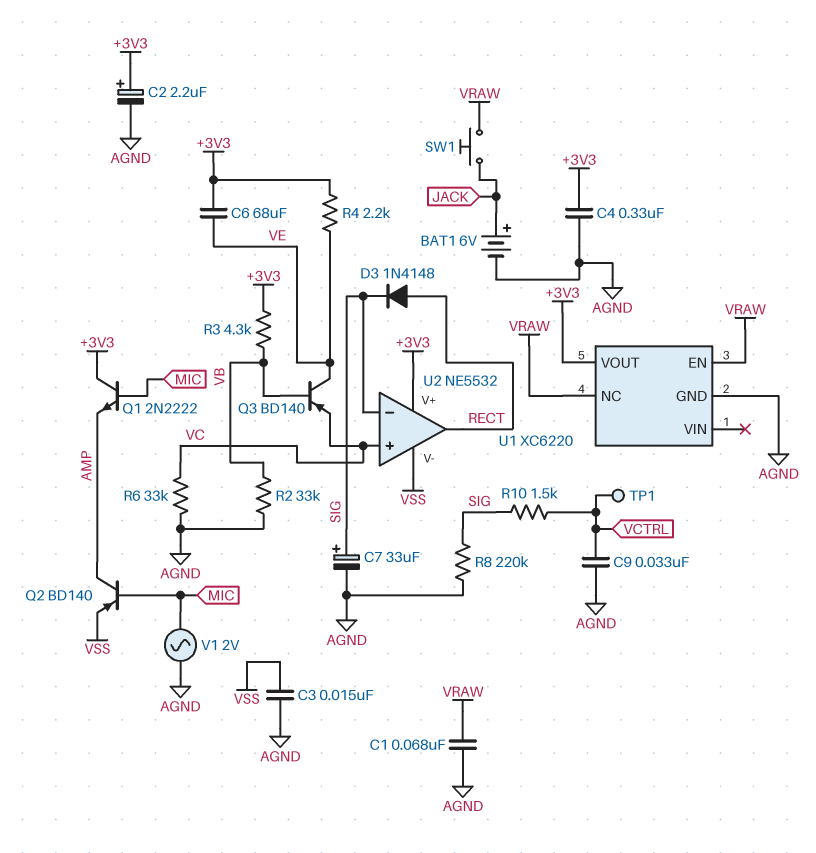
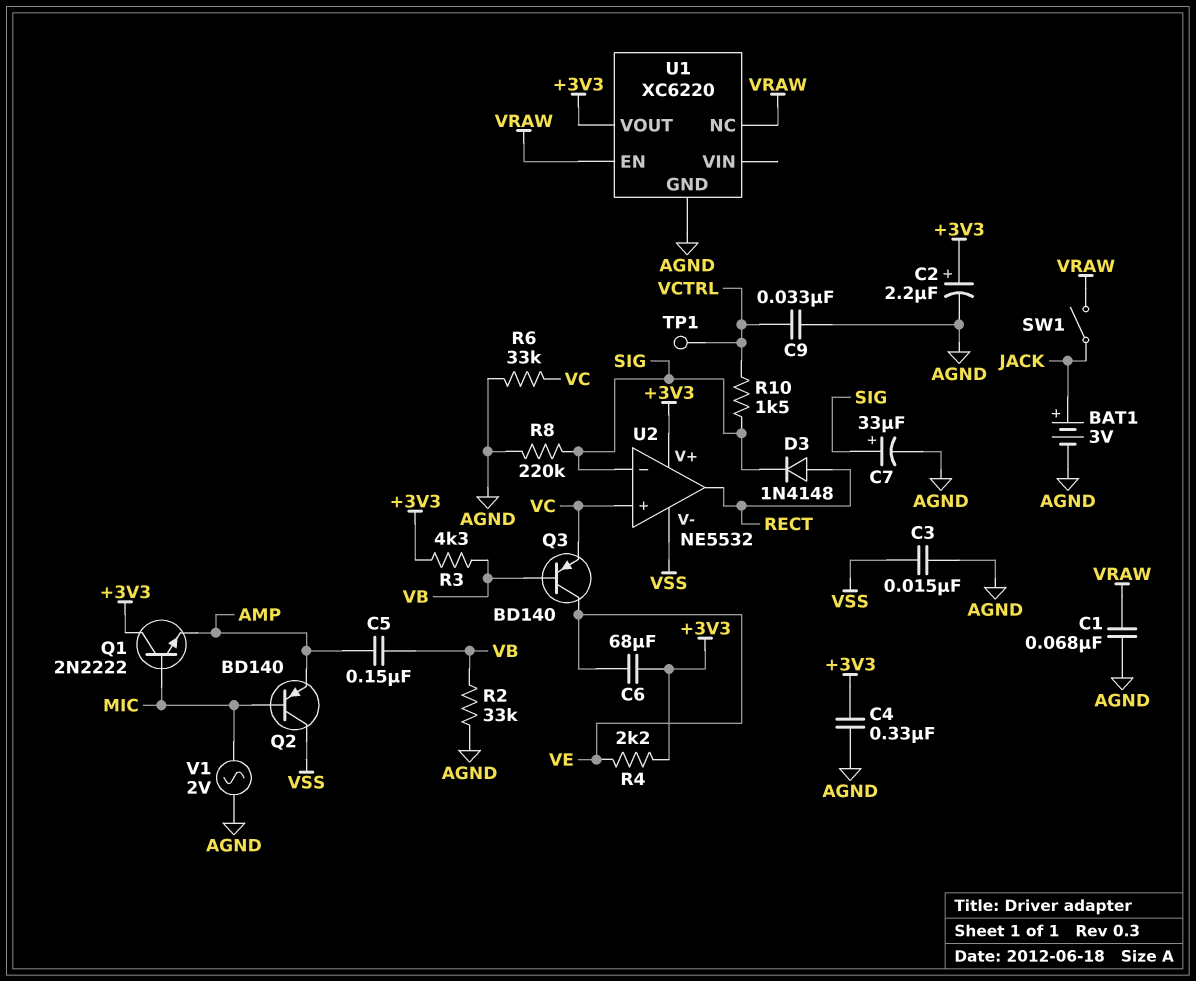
BAT1: 6V (plus JACK, minus AGND) -> 3V (plus JACK, minus AGND)
C5: none -> 150nF (AMP, VB)
Q2: PNP BD140 (B MIC, C AMP, E VSS) -> PNP BD140 (B MIC, C VSS, E AMP)
SW1: button (JACK, VRAW) -> switch (JACK, VRAW)

